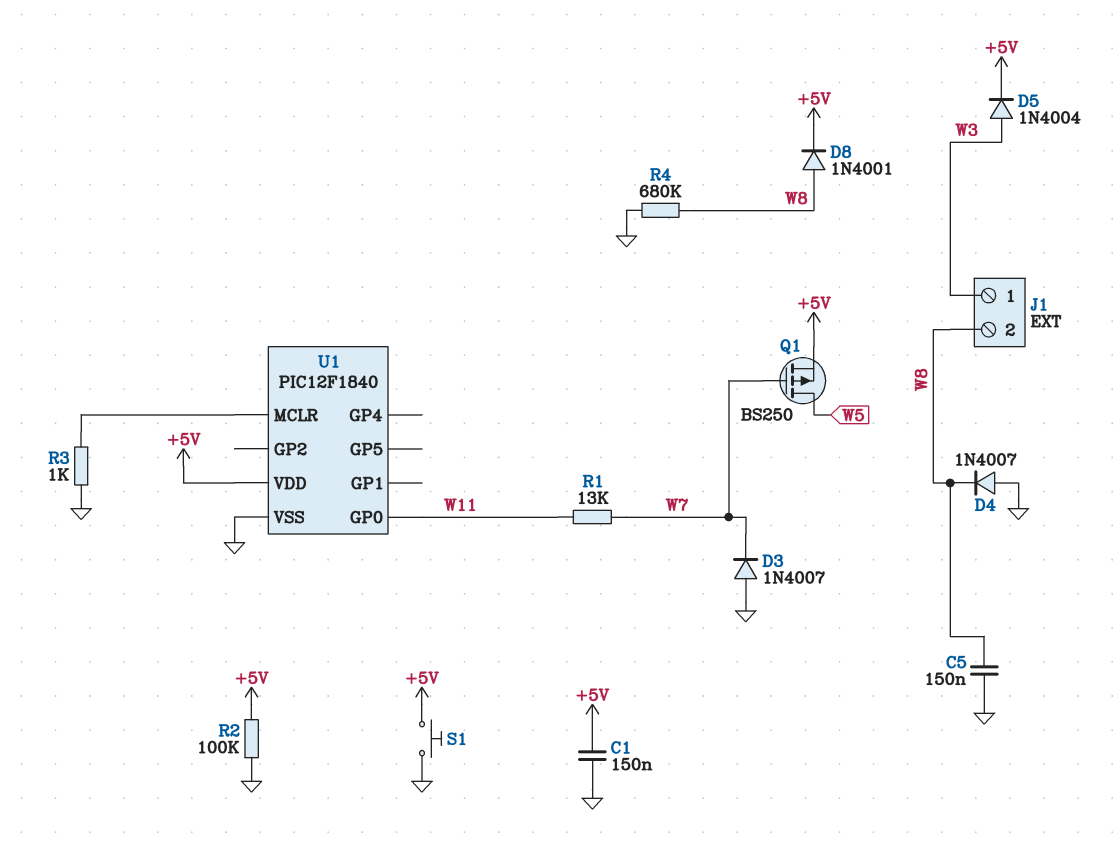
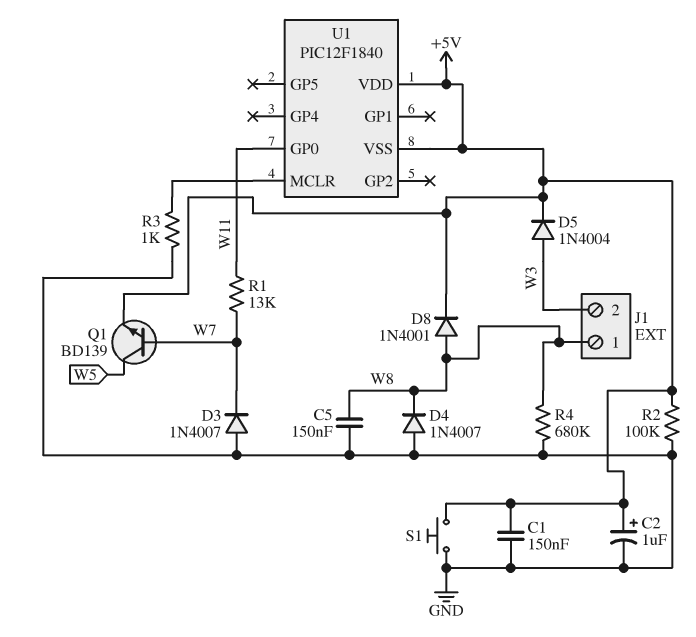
C2: none -> 1uF (plus +5V, minus GND)
J1 pin 1: W3 -> W8
J1 pin 2: W8 -> W3
Q1: PMOS BS250 (G W7, D W5, S +5V) -> NPN BD139 (B W7, C W5, E +5V)
U1 pin VSS: GND -> +5V

